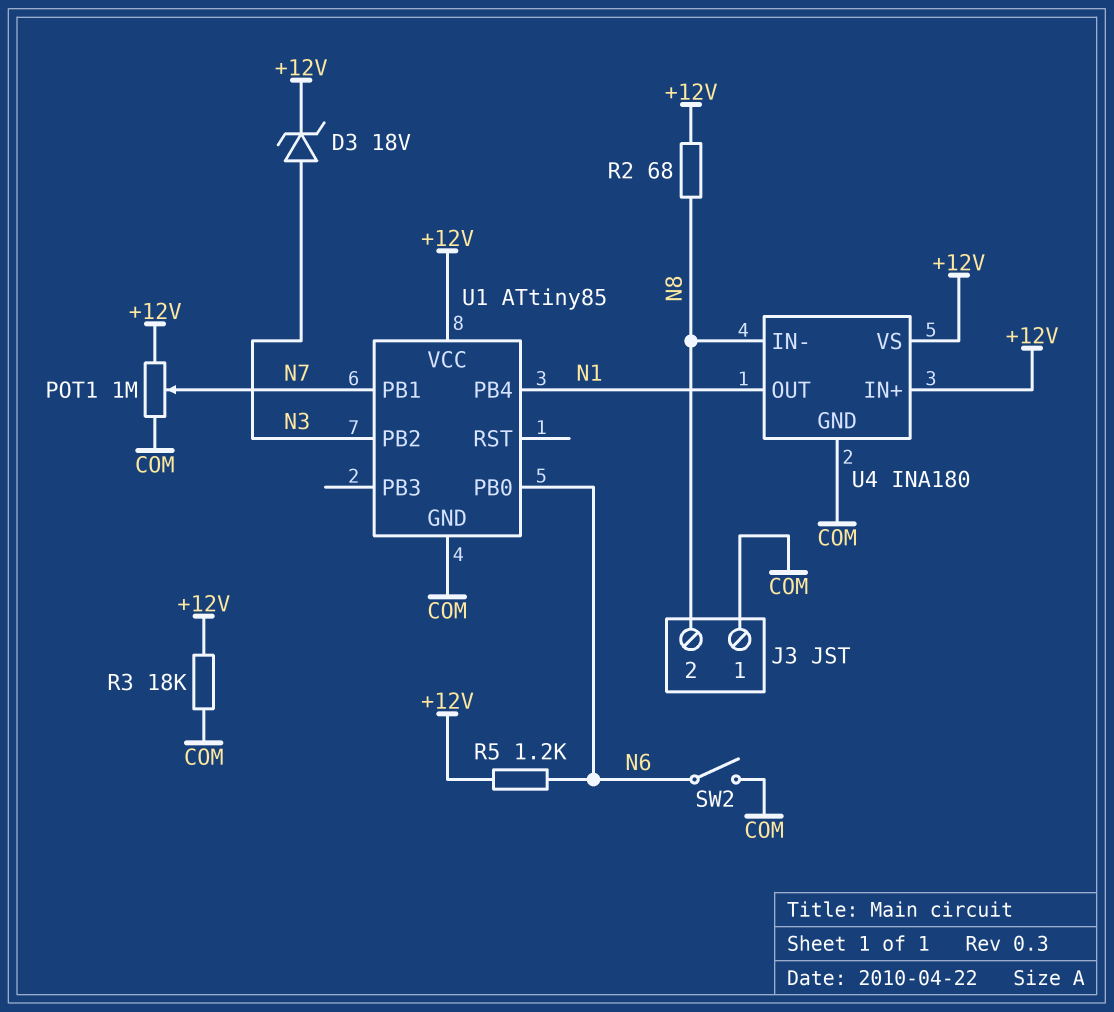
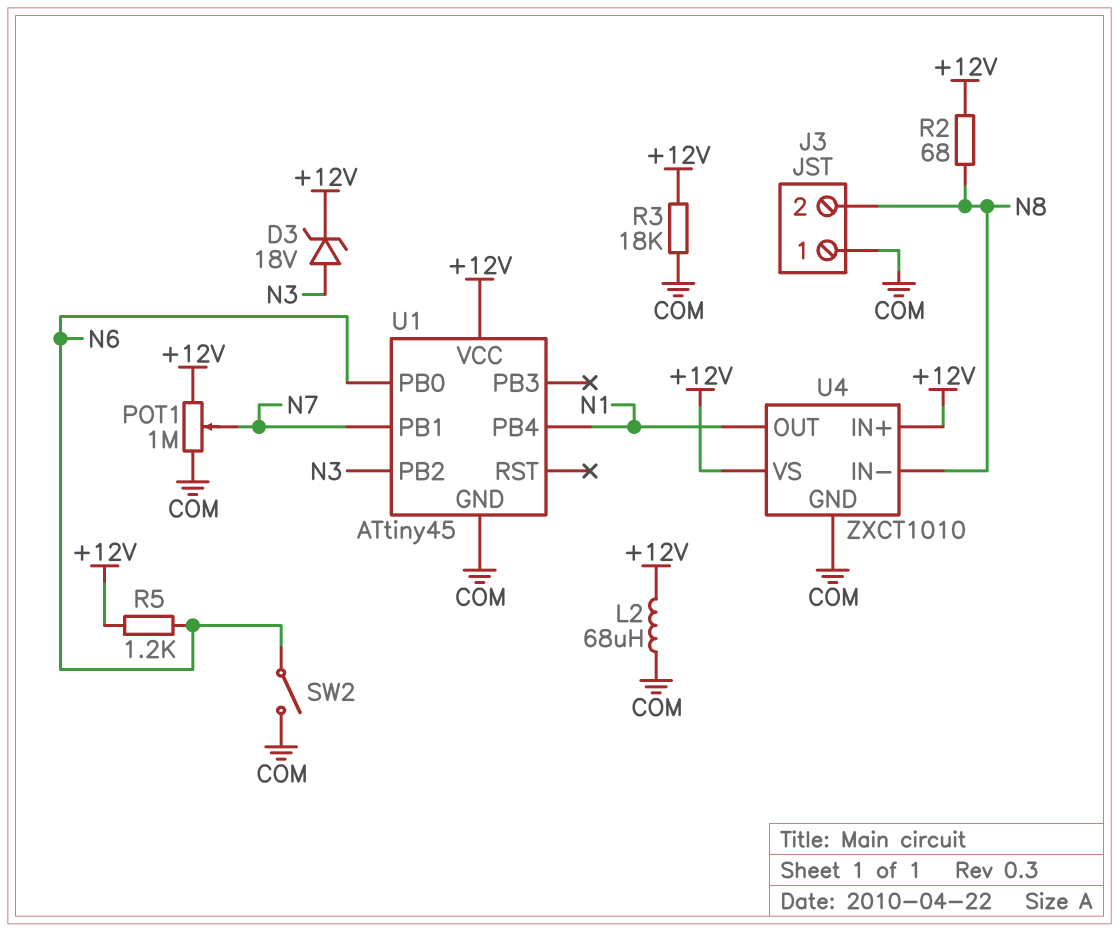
L2: none -> 68uH (+12V, COM)
U1: ATtiny85 -> ATtiny45
U4: INA180 -> ZXCT1010

